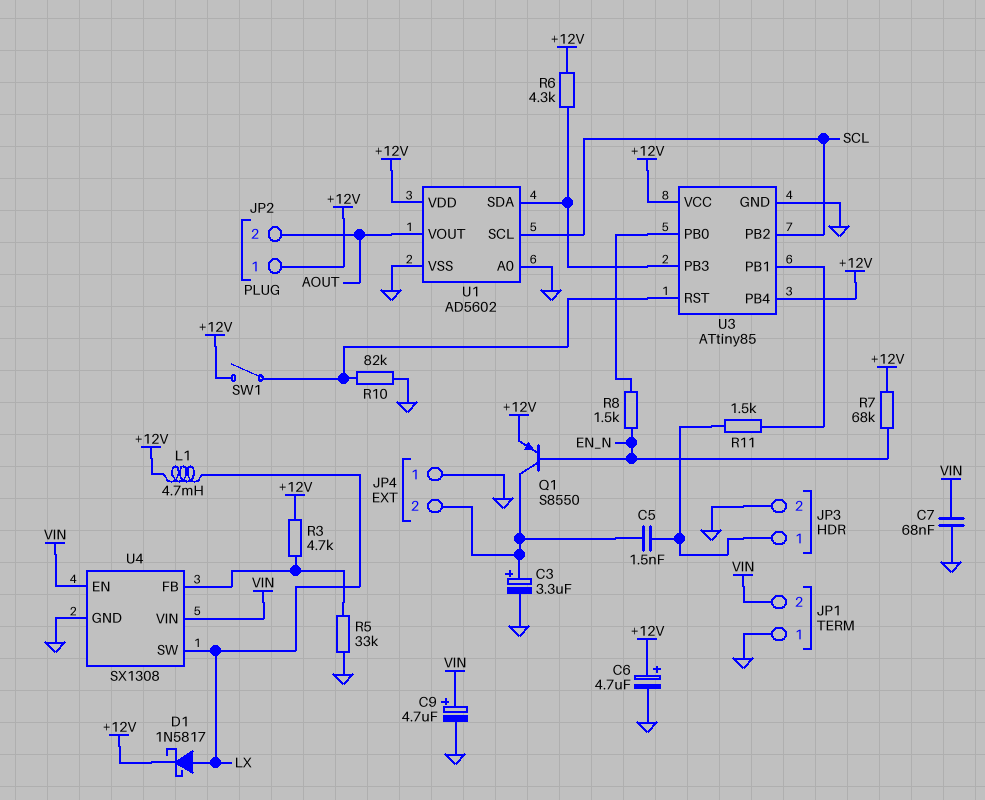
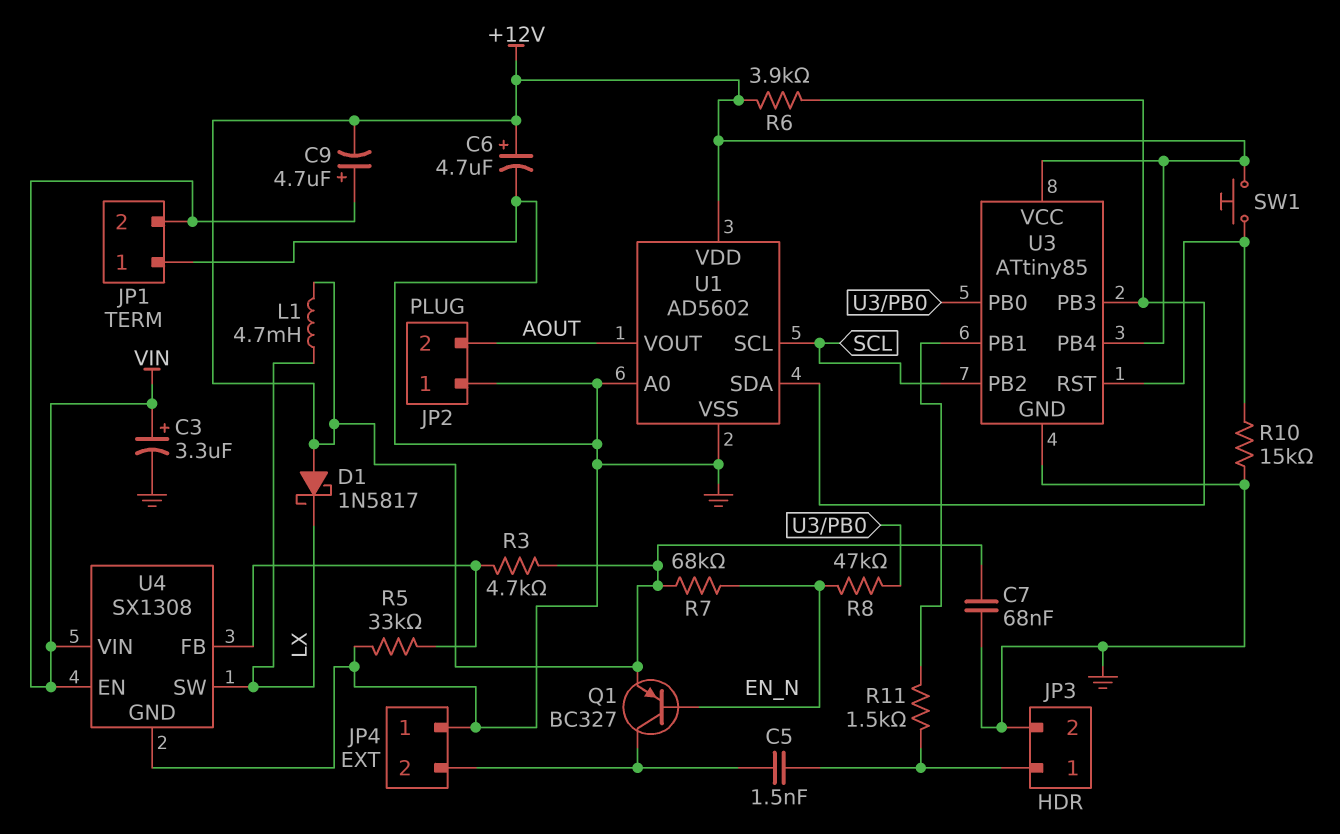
C3: 3.3uF (plus JP4/2, minus GND) -> 3.3uF (plus VIN, minus GND)
C7: 68nF (GND, VIN) -> 68nF (+12V, GND)
C9: 4.7uF (plus VIN, minus GND) -> 4.7uF (plus VIN, minus +12V)
D1: schottky 1N5817 (A LX, K +12V) -> schottky 1N5817 (A +12V, K LX)
JP2 pin 1: +12V -> GND
Q1: PNP S8550 (B EN_N, C JP4/2, E +12V) -> PNP BC327 (B EN_N, C JP4/2, E +12V)
R6: 4.3k (+12V, U1/SDA) -> 3.9k (+12V, U1/SDA)
R8: 1.5k (EN_N, U3/PB0) -> 47k (EN_N, U3/PB0)
R10: 82k (GND, U3/RST) -> 15k (GND, U3/RST)
SW1: switch (+12V, U3/RST) -> button (+12V, U3/RST)

